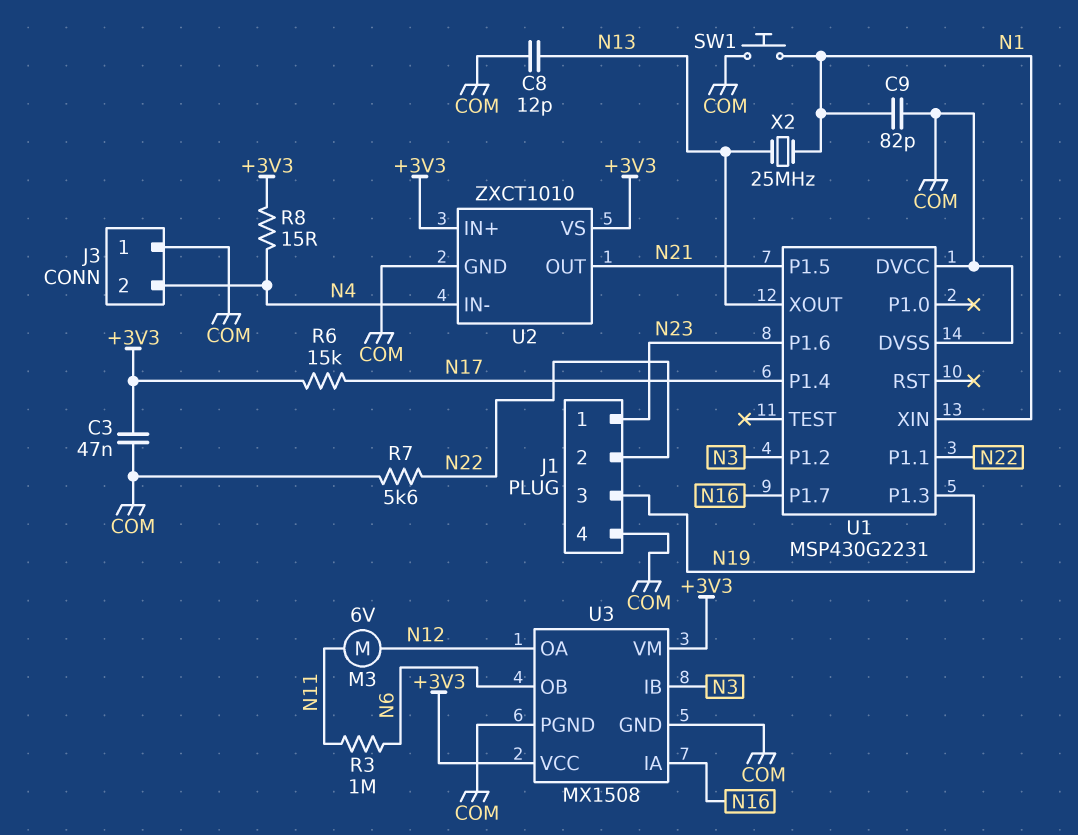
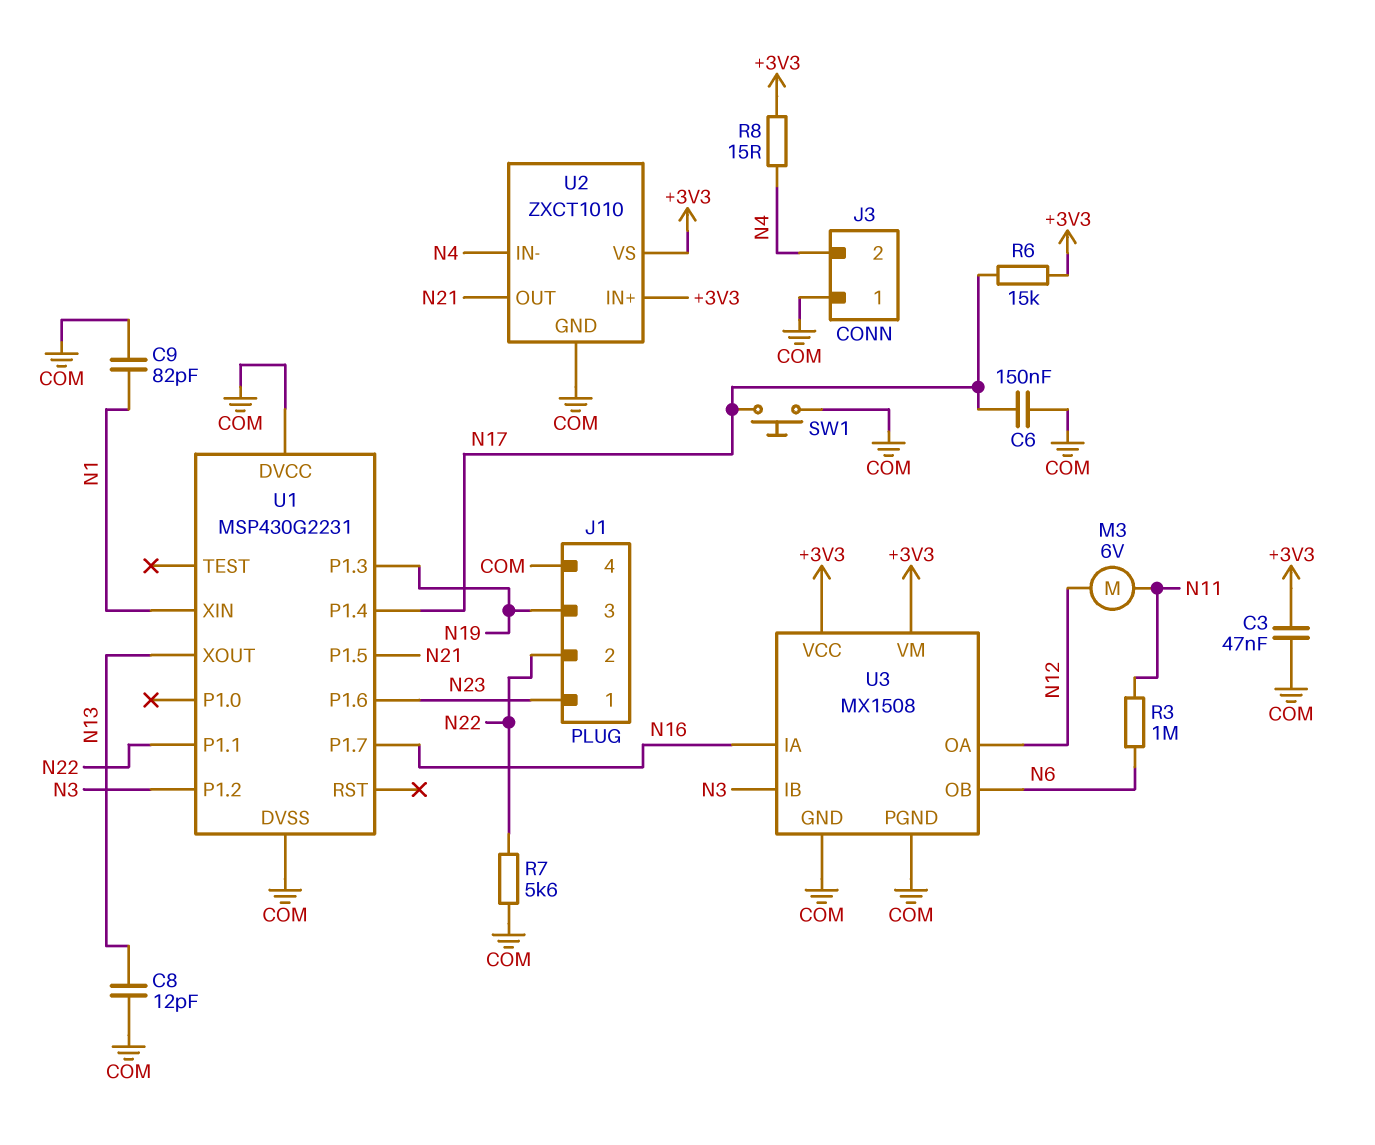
C6: none -> 150nF (COM, N17)
SW1: button (COM, N1) -> button (COM, N17)
X2: 25MHz (N1, N13) -> none

